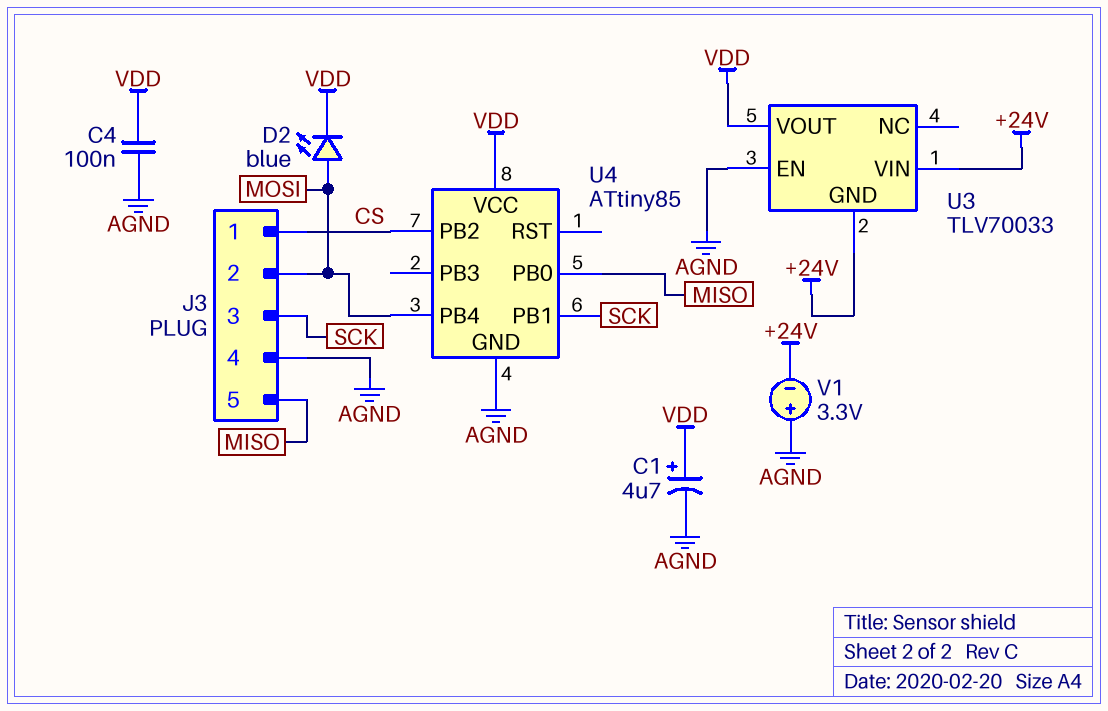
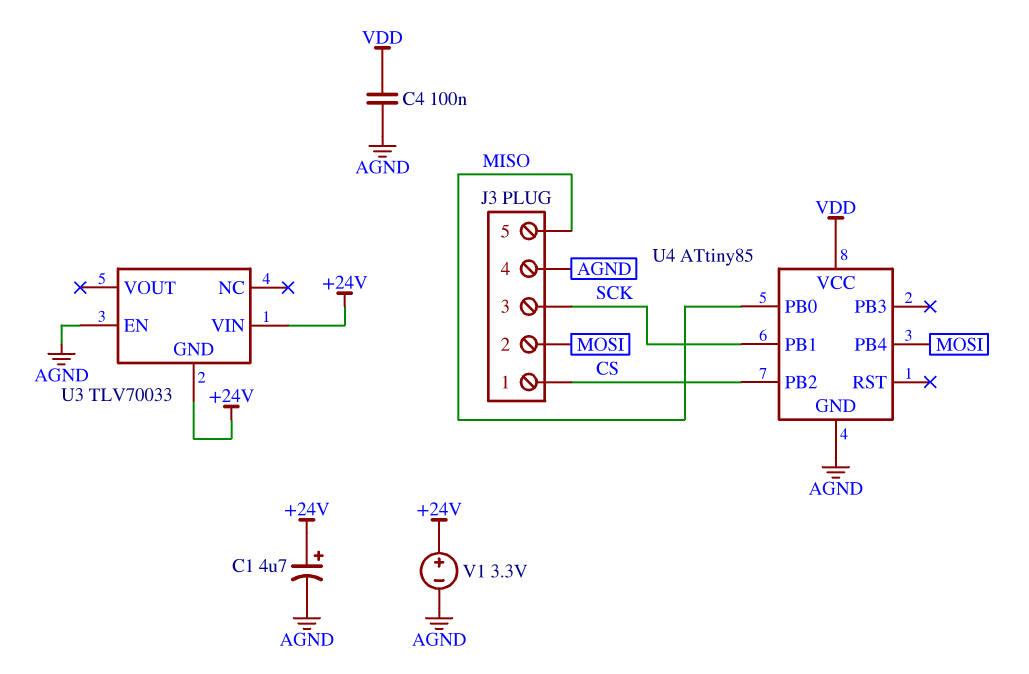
C1: 4.7uF (plus VDD, minus AGND) -> 4.7uF (plus +24V, minus AGND)
D2: LED blue (A MOSI, K VDD) -> none
U3 pin VOUT: VDD -> none
V1: 3.3V (plus AGND, minus +24V) -> 3.3V (plus +24V, minus AGND)

